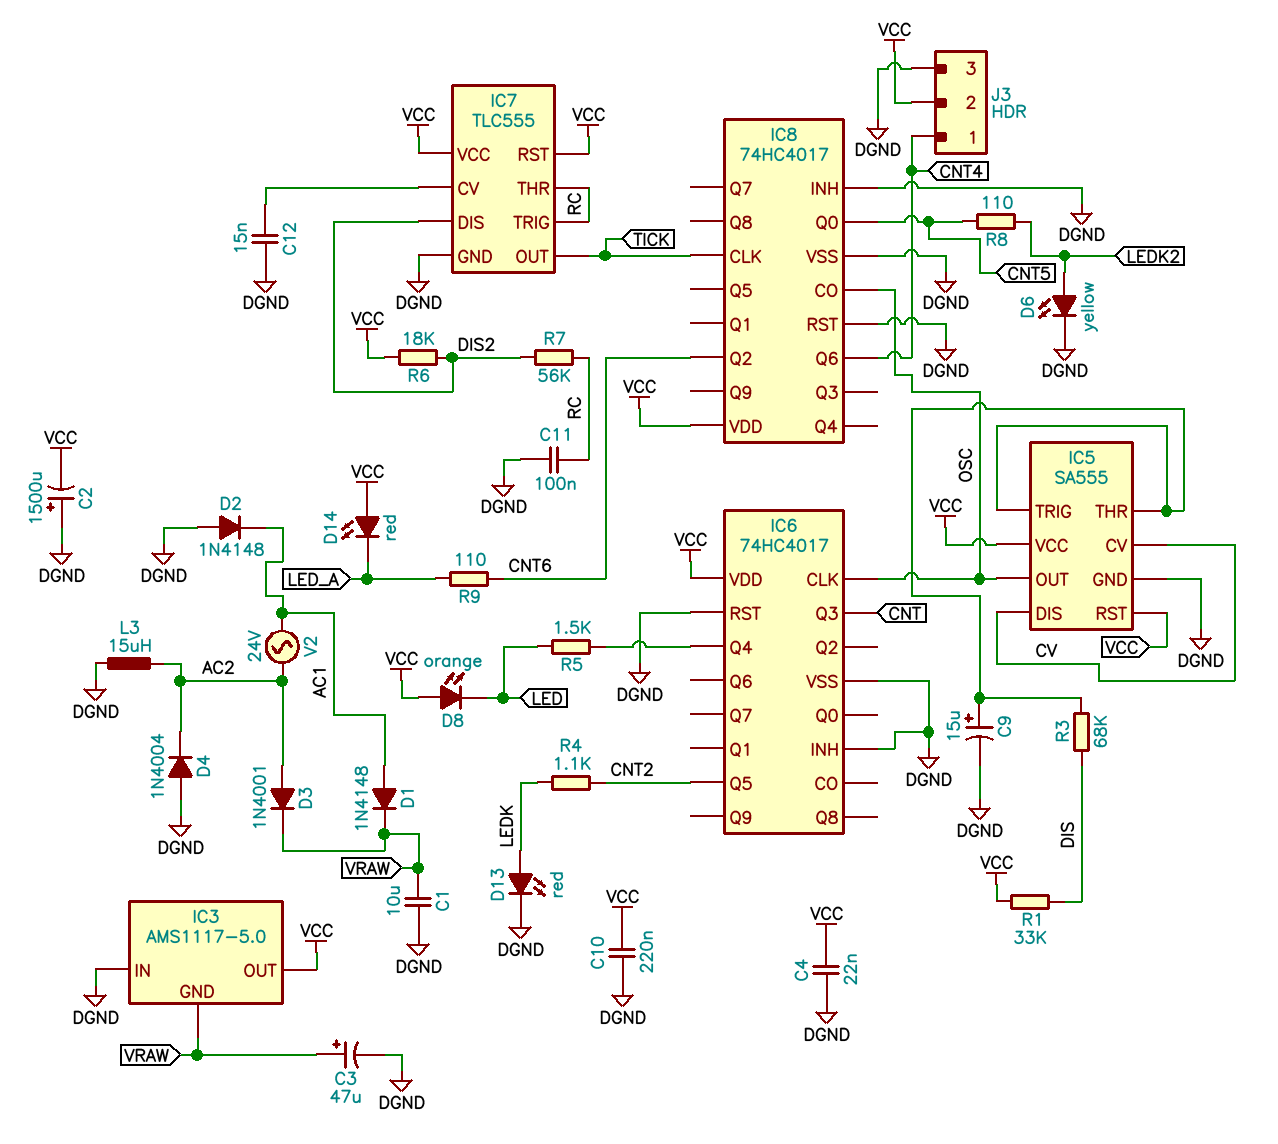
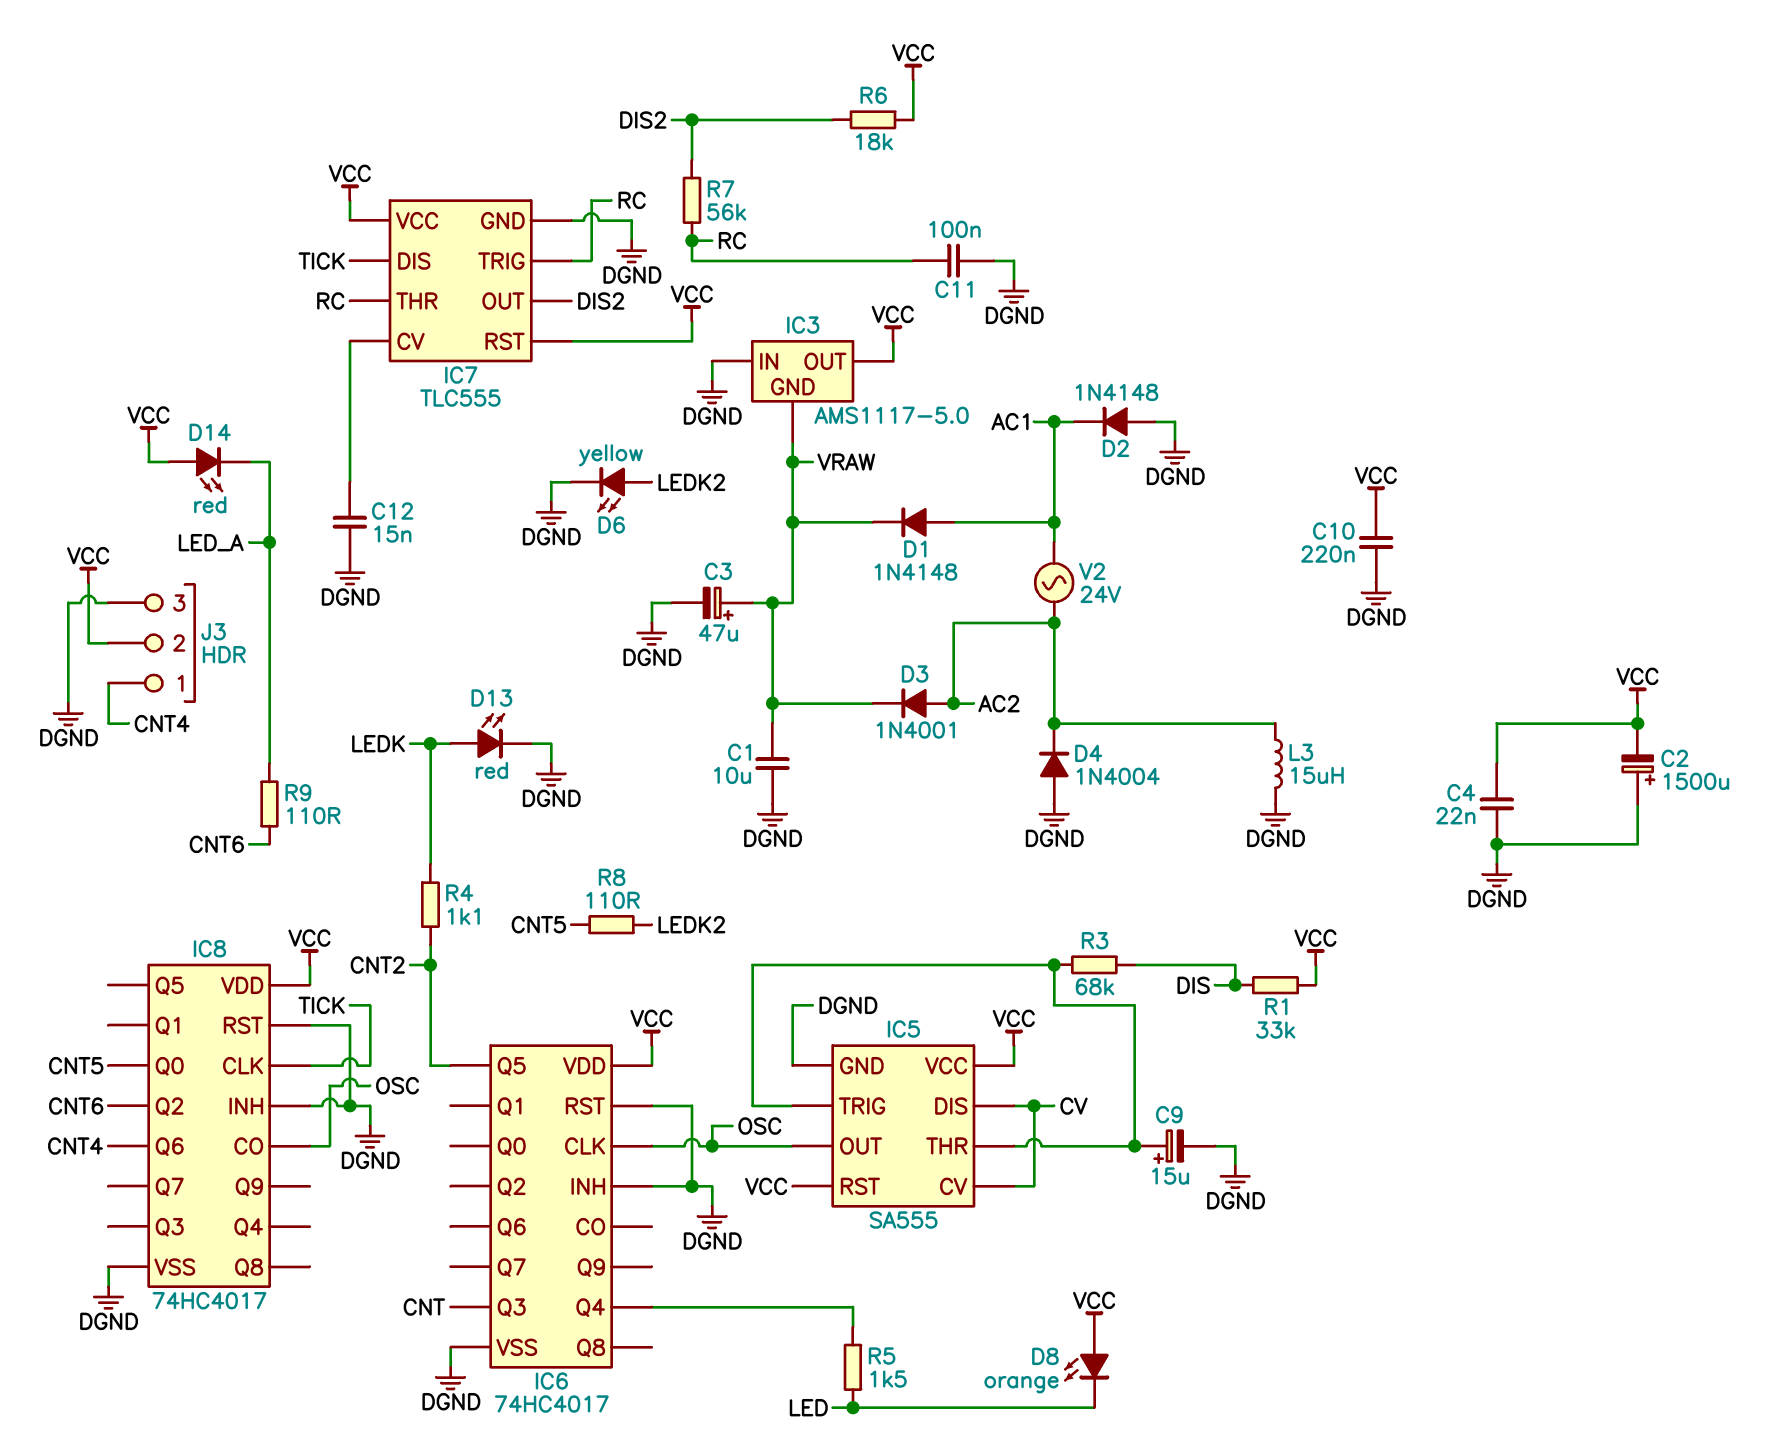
IC7 pin DIS: DIS2 -> TICK
IC7 pin OUT: TICK -> DIS2

